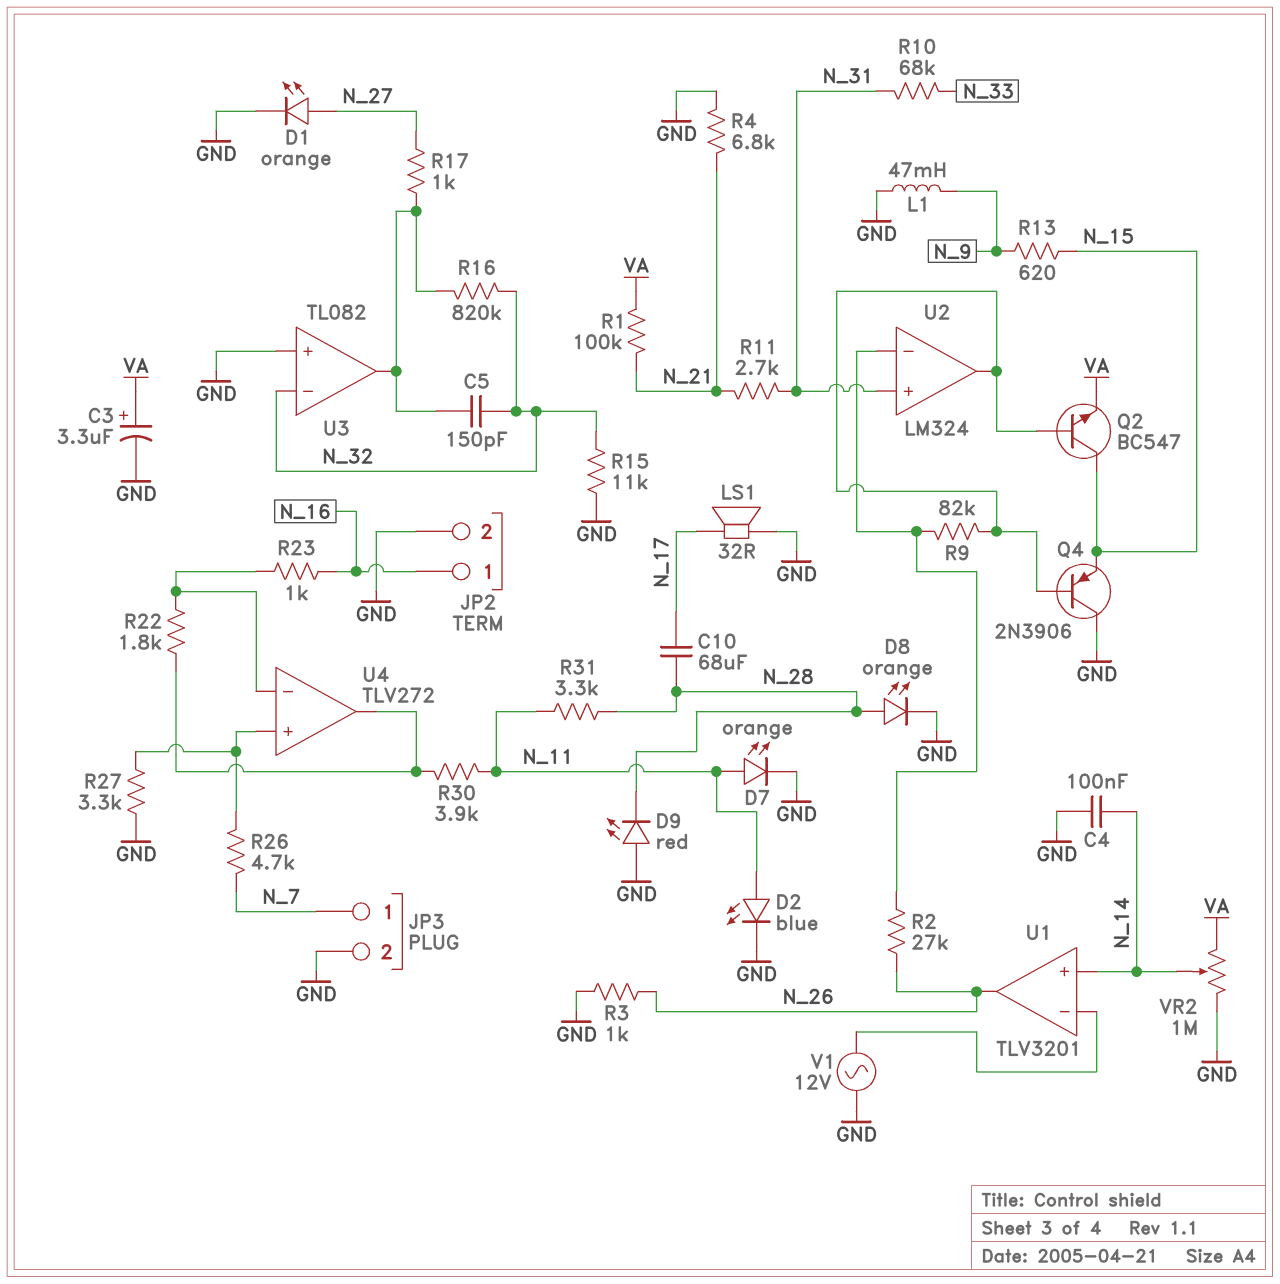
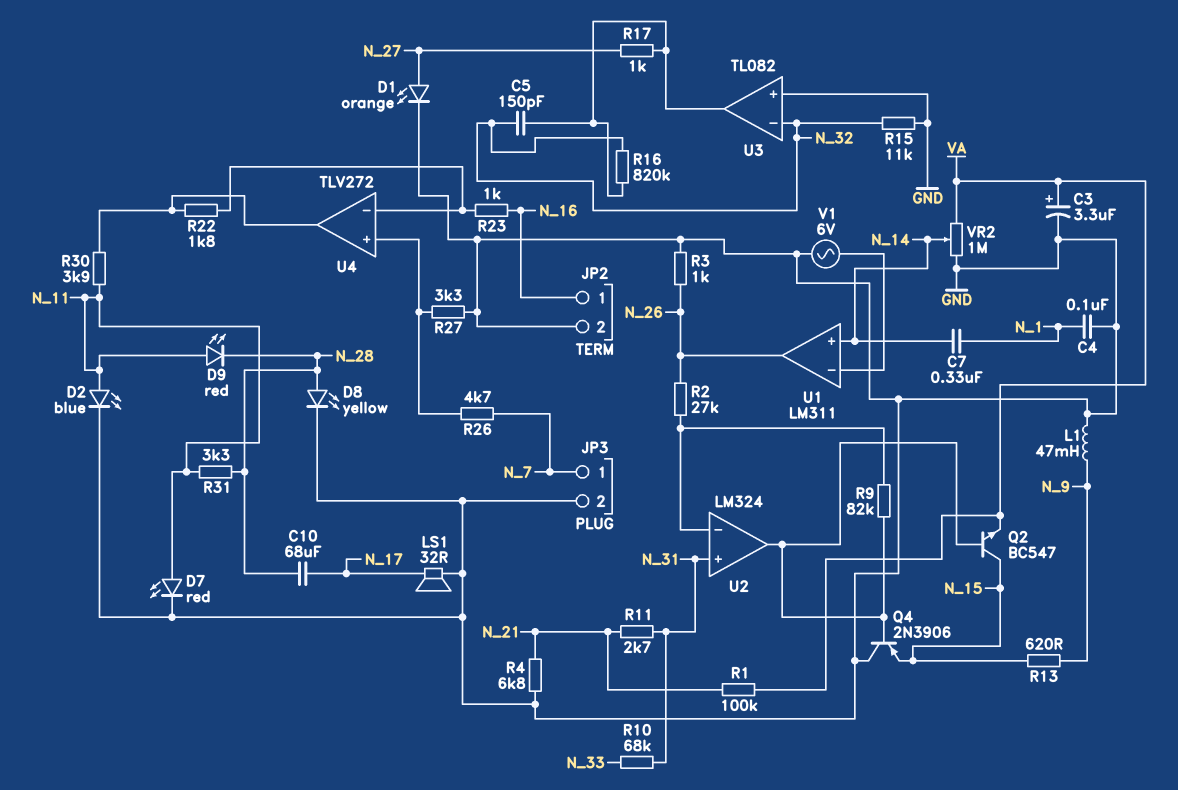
C4: 100nF (GND, N_14) -> 100nF (GND, N_1)
C7: none -> 330nF (N_1, N_14)
D7: LED orange (A N_11, K GND) -> LED red (A N_11, K GND)
D8: LED orange (A N_28, K GND) -> LED yellow (A N_28, K GND)
D9: LED red (A GND, K N_28) -> LED red (A N_11, K N_28)
U1: TLV3201 -> LM311
V1: AC 12V (GND, U1/in-) -> AC 6V (GND, U1/in-)

